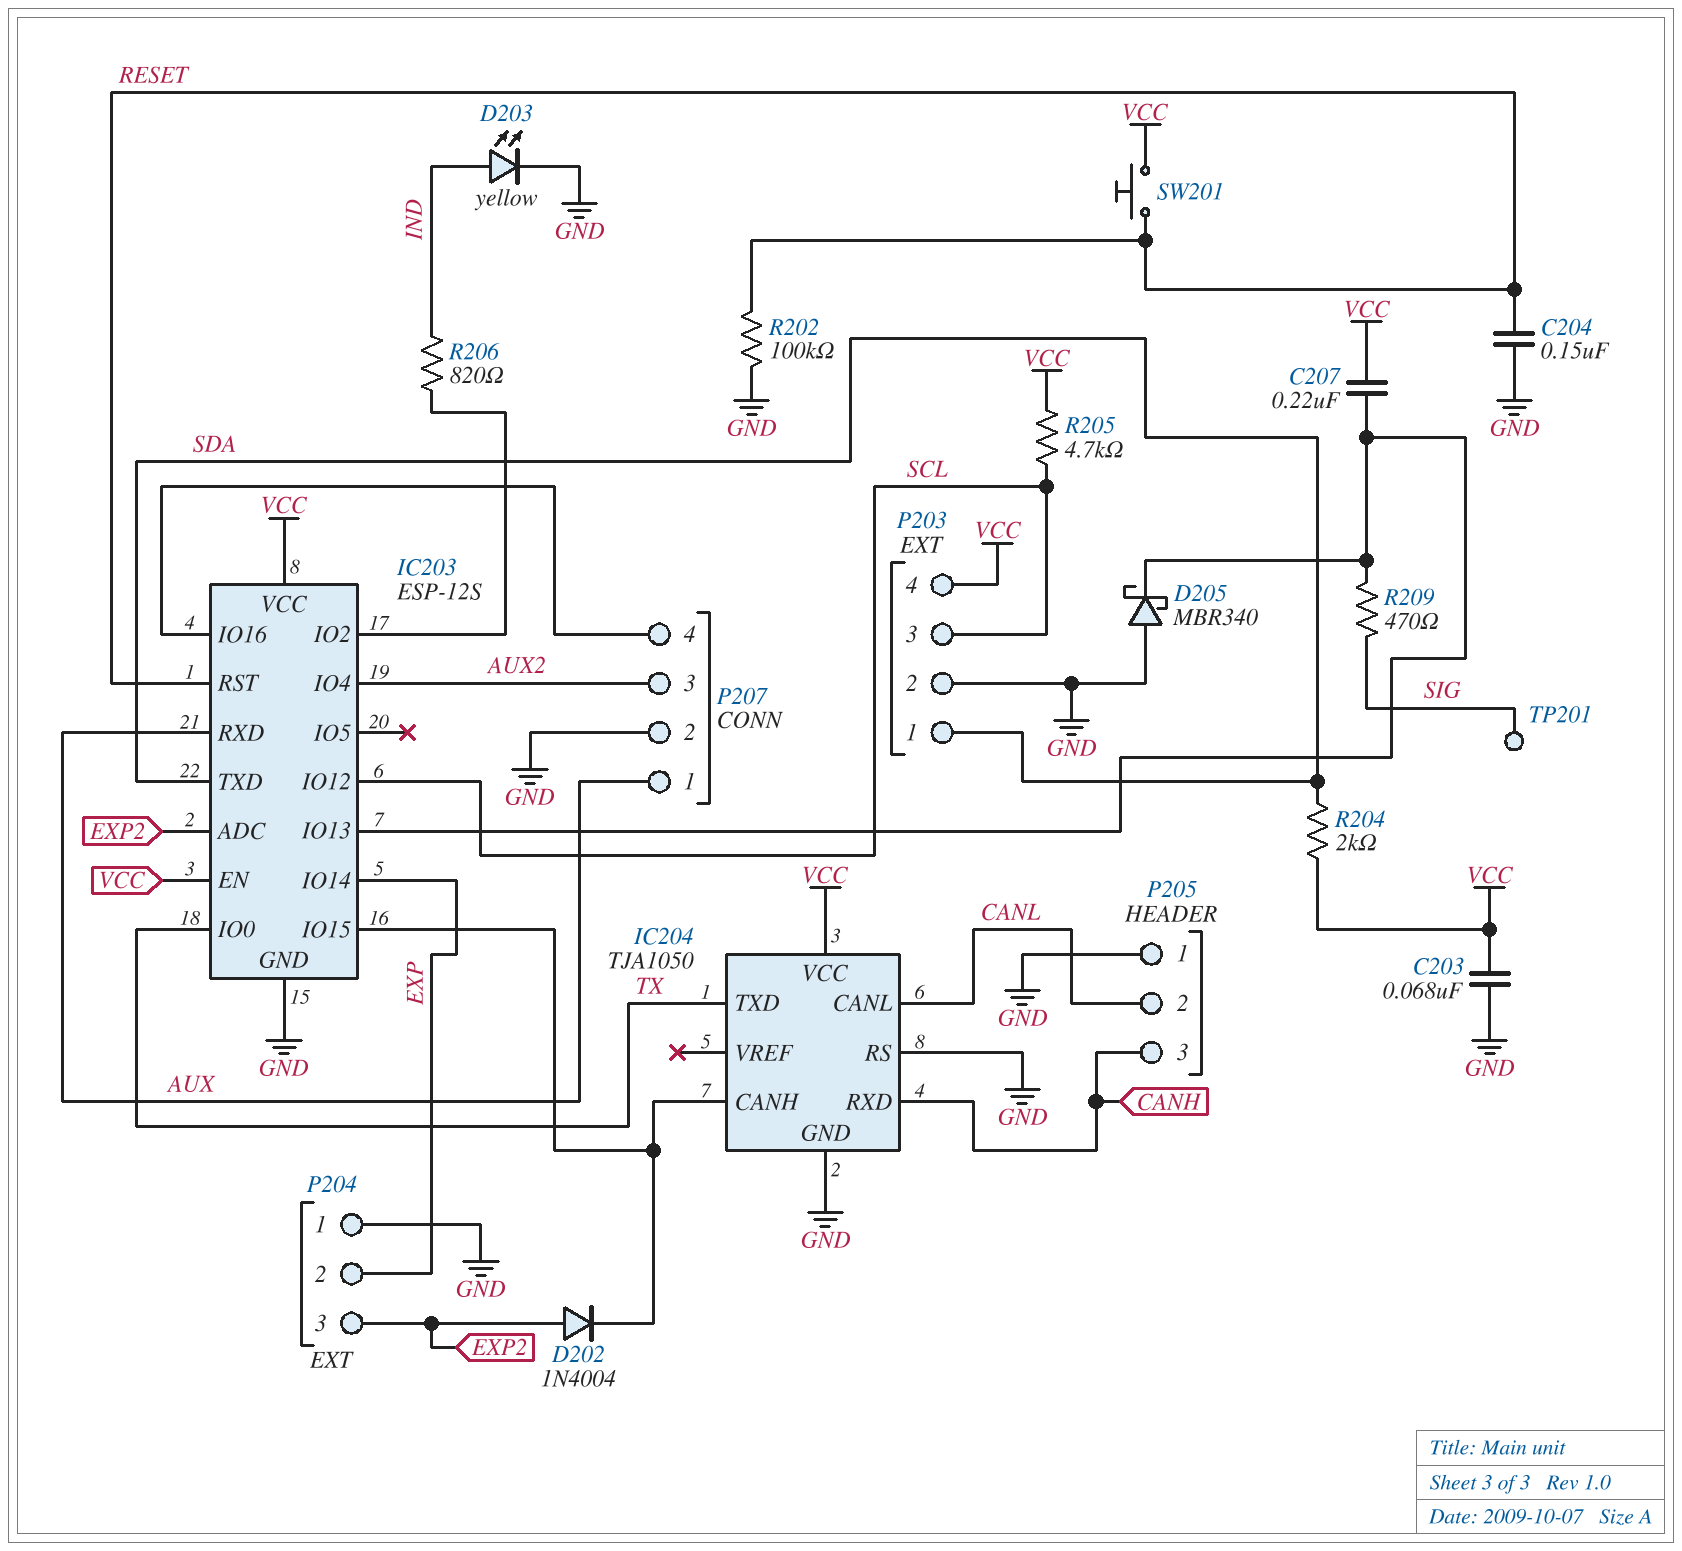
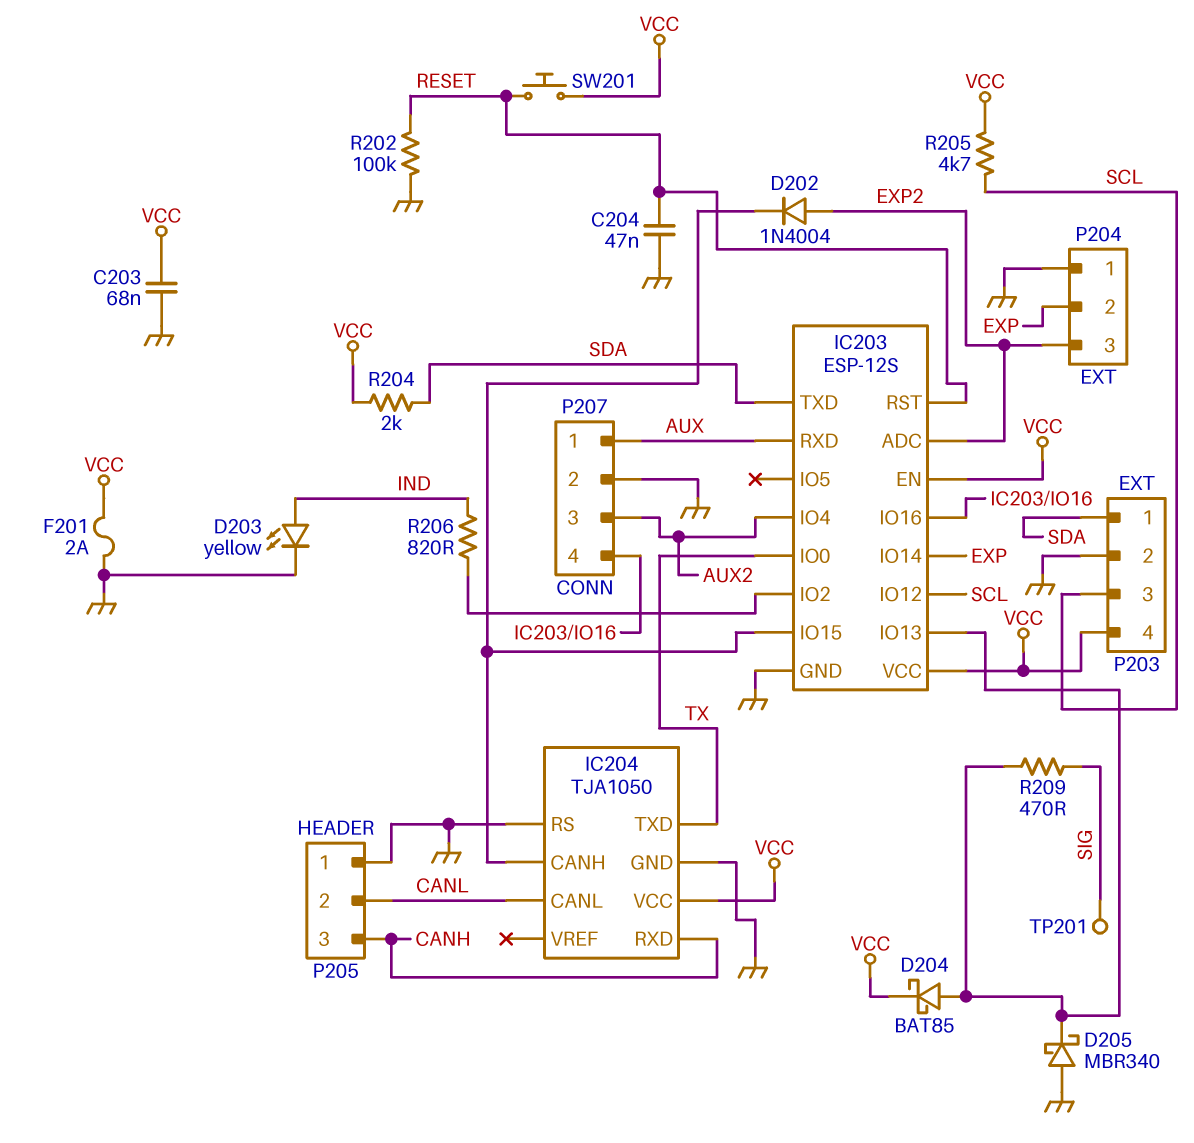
C204: 150nF (GND, RESET) -> 47nF (GND, RESET)
C207: 220nF (IC203/IO13, VCC) -> none
D204: none -> schottky BAT85 (A IC203/IO13, K VCC)
F201: none -> 2A (GND, VCC)

